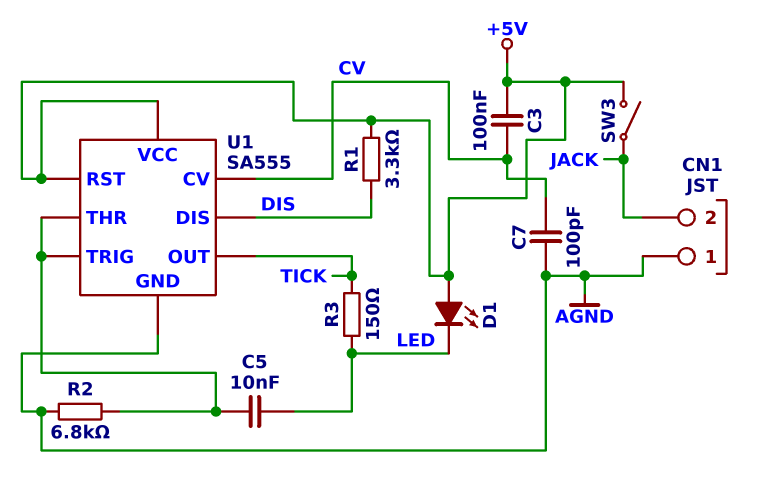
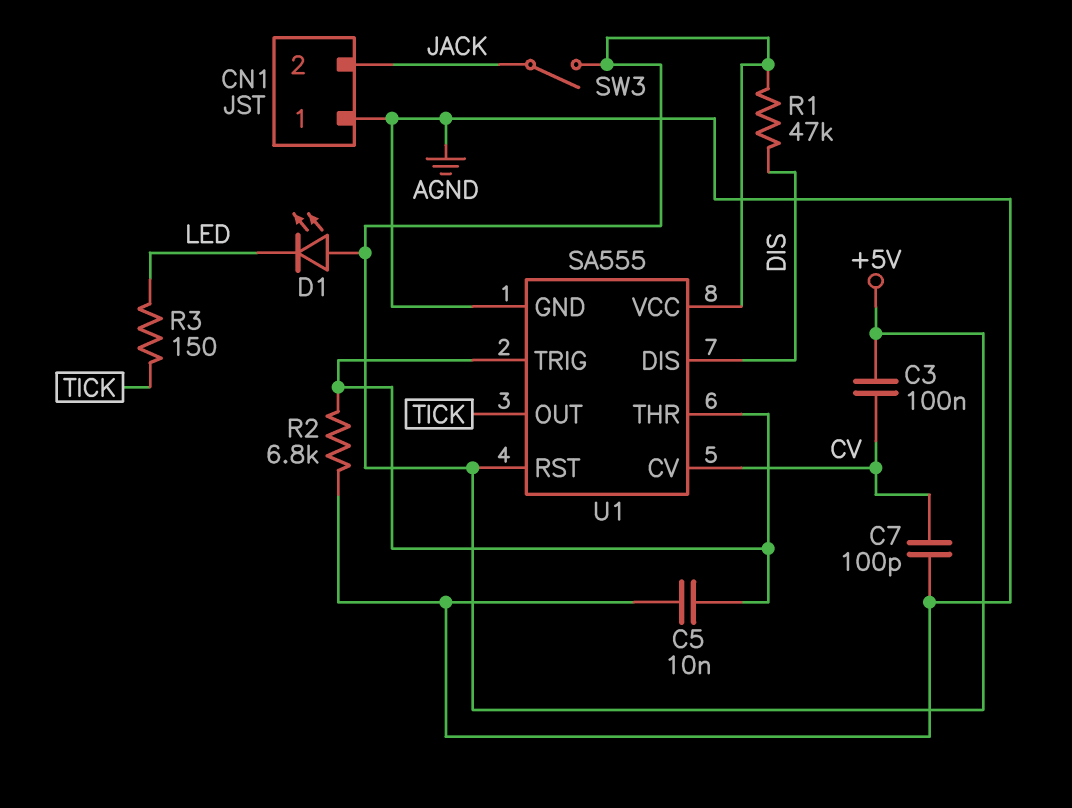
C5: 10nF (LED, U1/THR) -> 10nF (AGND, U1/THR)
R1: 3.3k (+5V, DIS) -> 47k (+5V, DIS)

